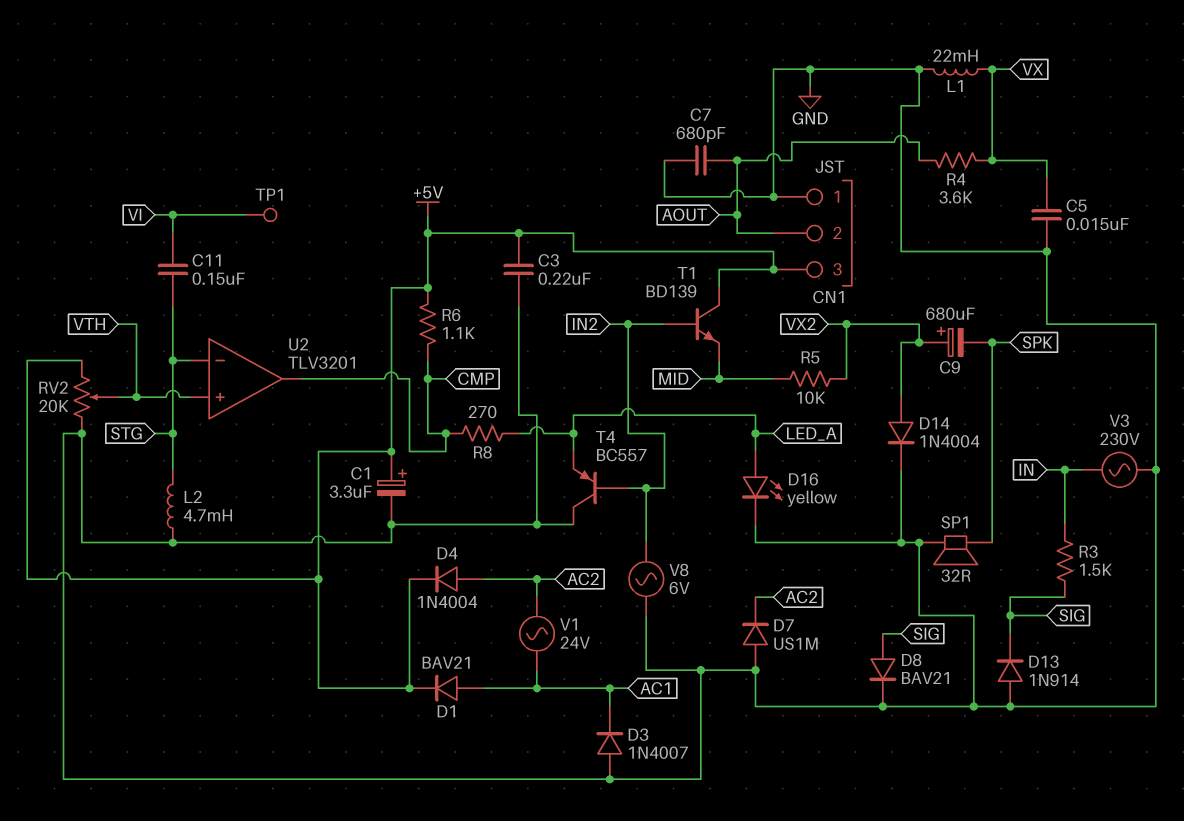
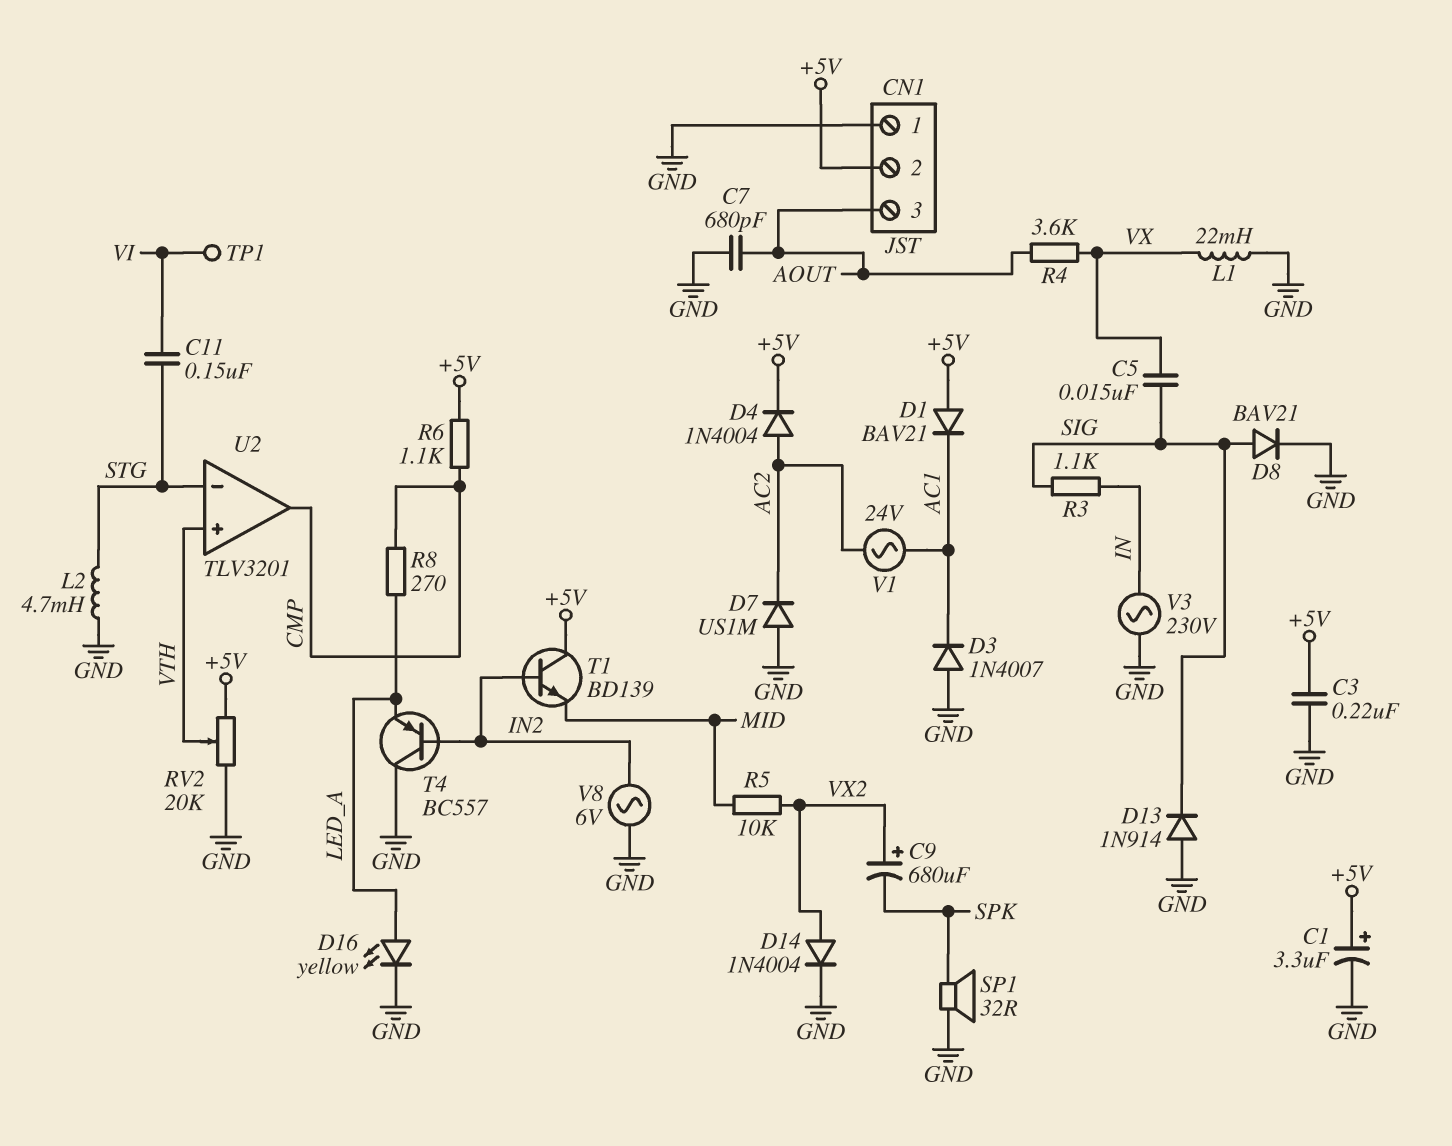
C5: 15nF (GND, VX) -> 15nF (SIG, VX)
CN1 pin 2: AOUT -> +5V
CN1 pin 3: +5V -> AOUT
D1: diode BAV21 (A AC1, K +5V) -> diode BAV21 (A +5V, K AC1)
R3: 1.5k (IN, SIG) -> 1.1k (IN, SIG)

